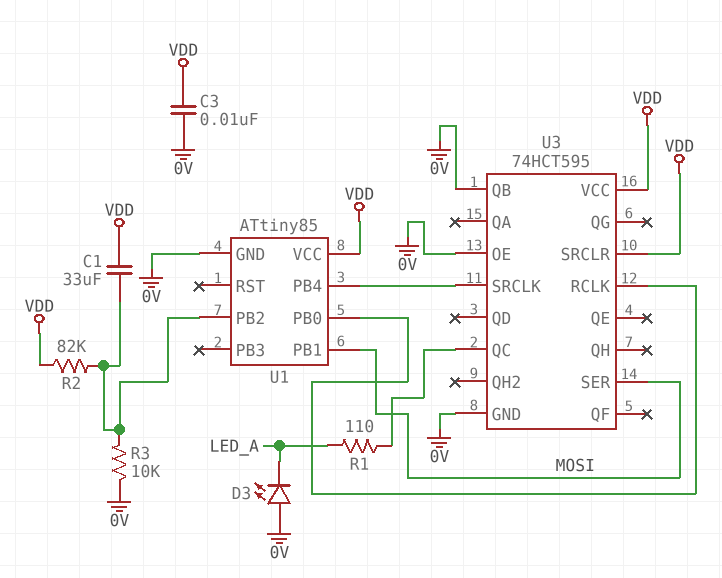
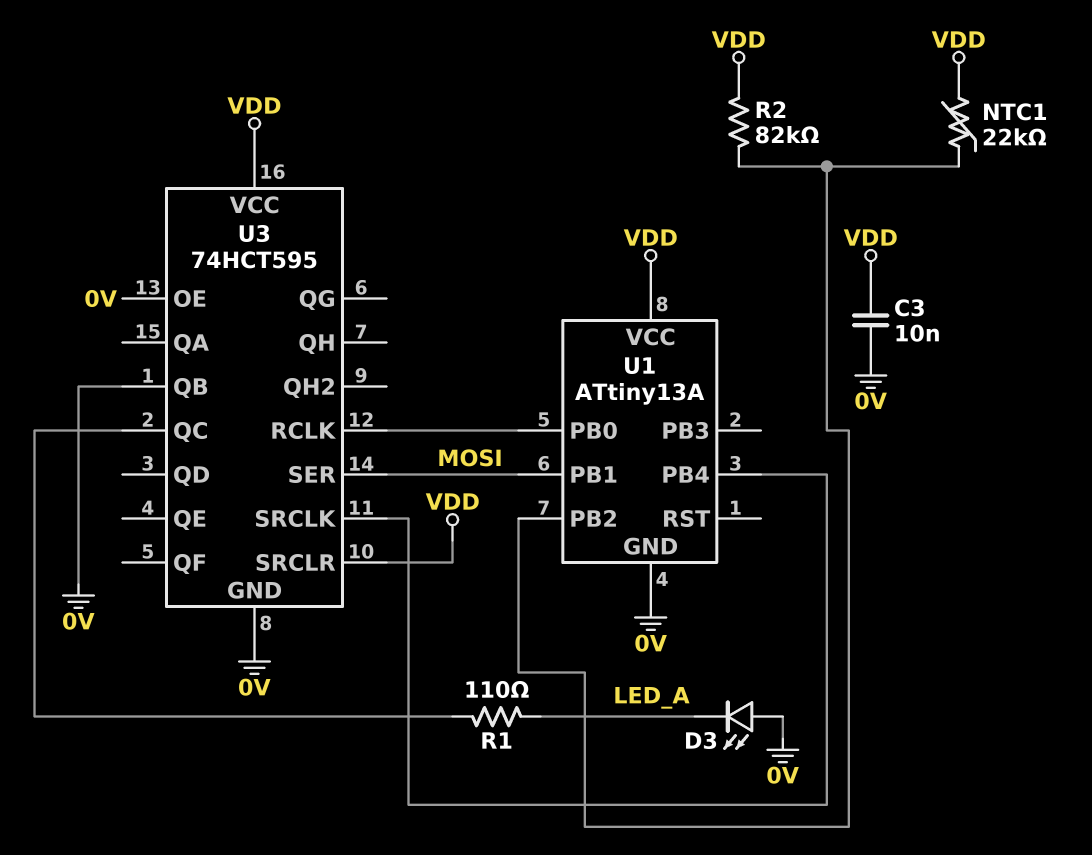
C1: 33uF (U1/PB2, VDD) -> none
NTC1: none -> 22k (U1/PB2, VDD)
R3: 10k (0V, U1/PB2) -> none
U1: ATtiny85 -> ATtiny13A

